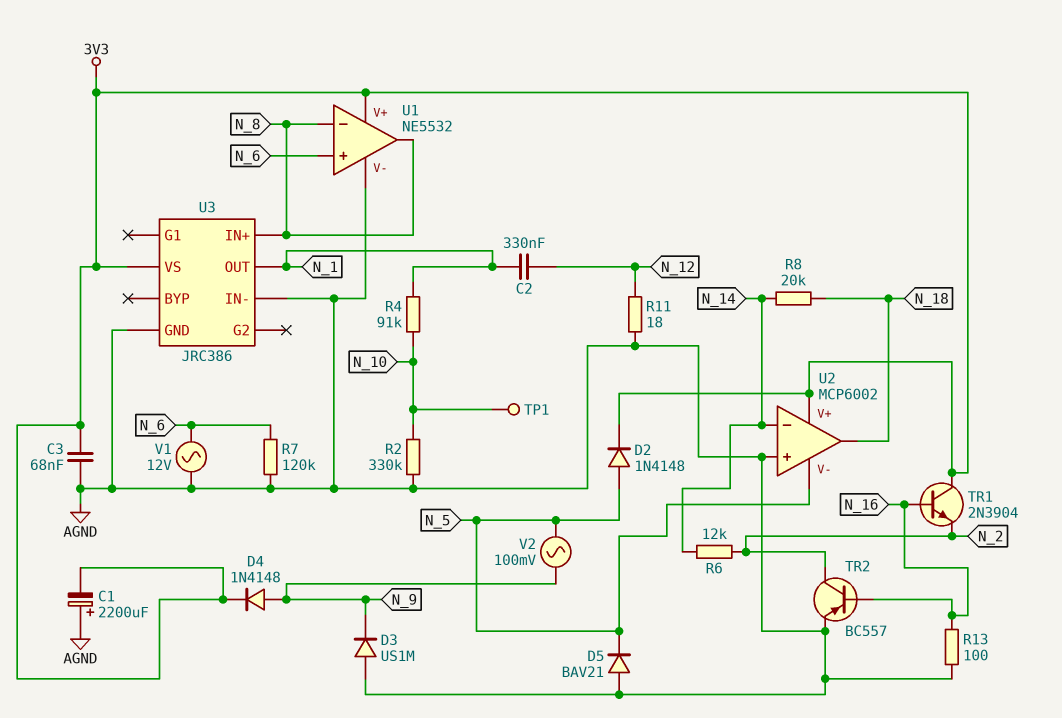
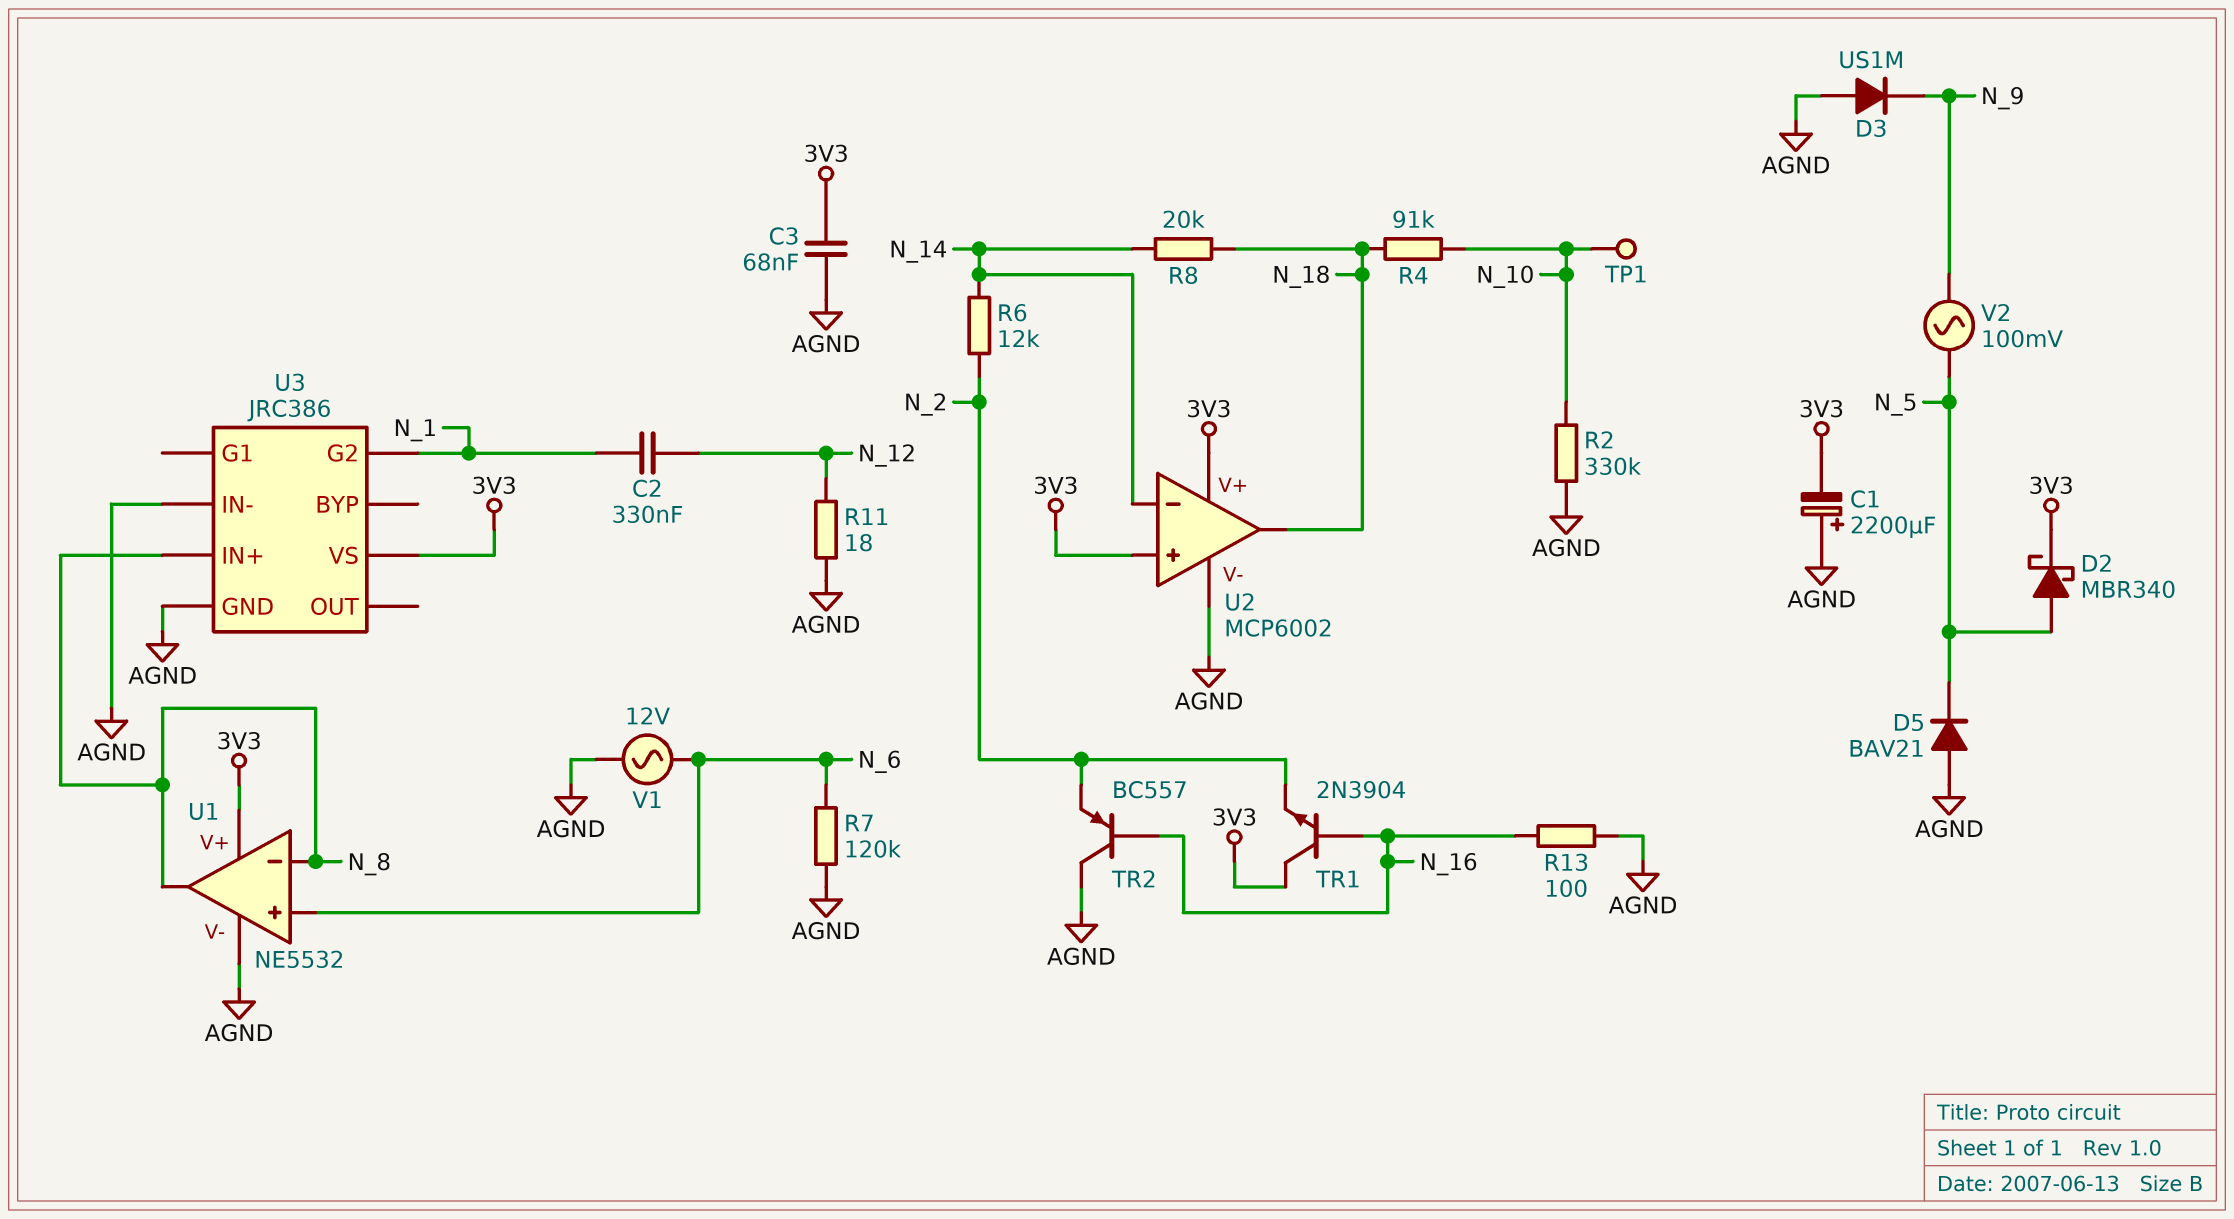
D2: diode 1N4148 (A N_5, K 3V3) -> schottky MBR340 (A N_5, K 3V3)
D4: diode 1N4148 (A N_9, K 3V3) -> none
R4: 91k (N_1, N_10) -> 91k (N_10, N_18)
TR2: PNP BC557 (B N_16, C N_2, E AGND) -> PNP BC557 (B N_16, C AGND, E N_2)
U2 pin V-: N_5 -> AGND
U2 pin in+: AGND -> 3V3
U3 pin G2: none -> N_1
U3 pin OUT: N_1 -> none

